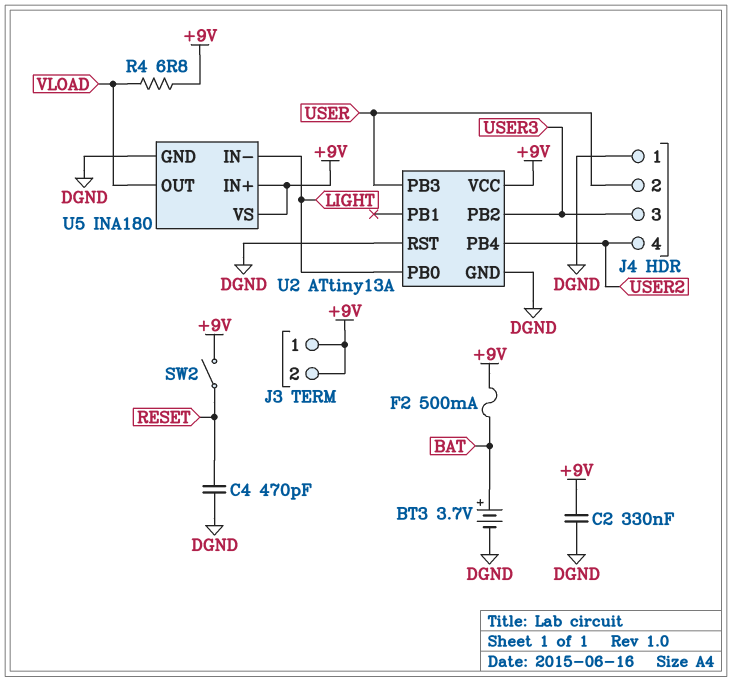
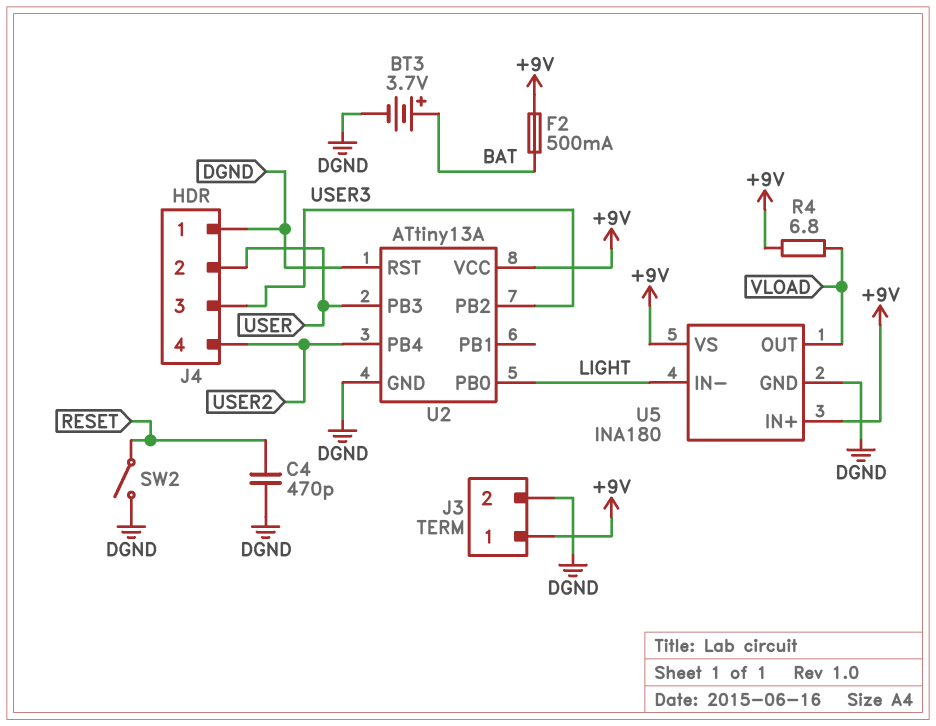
C2: 330nF (+9V, DGND) -> none
J3 pin 2: +9V -> DGND
SW2: switch (+9V, RESET) -> switch (DGND, RESET)

